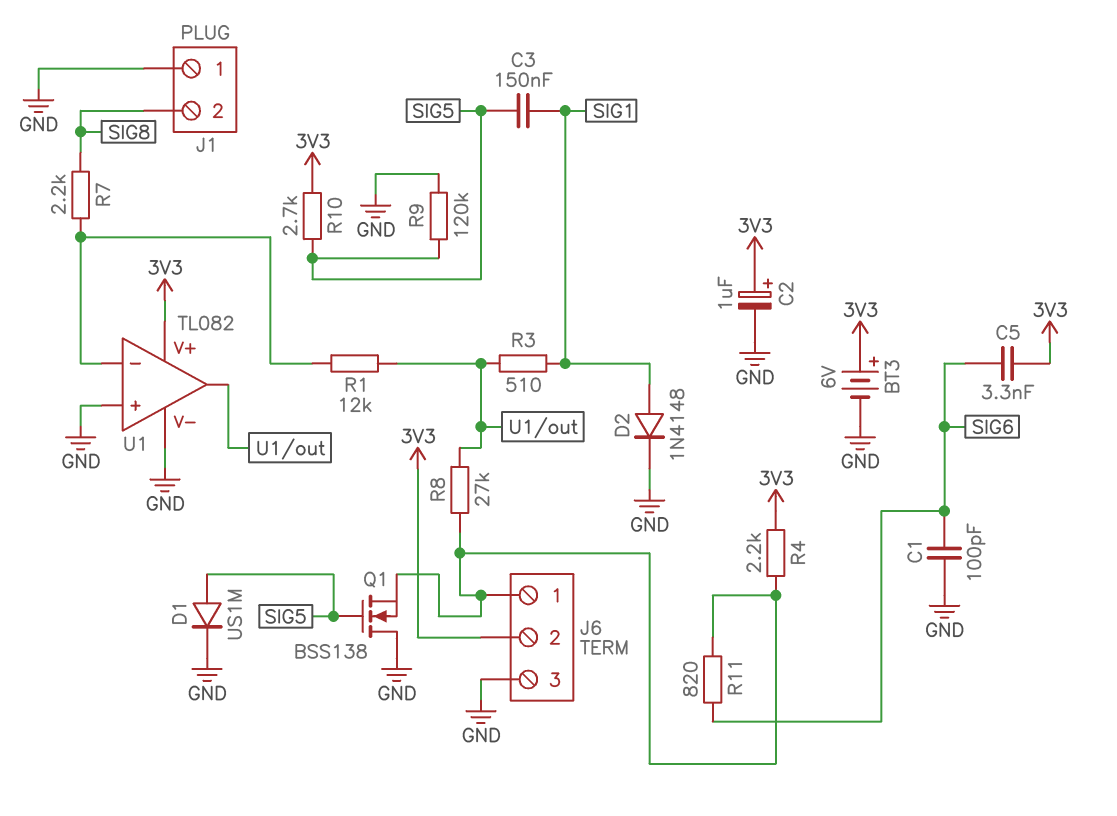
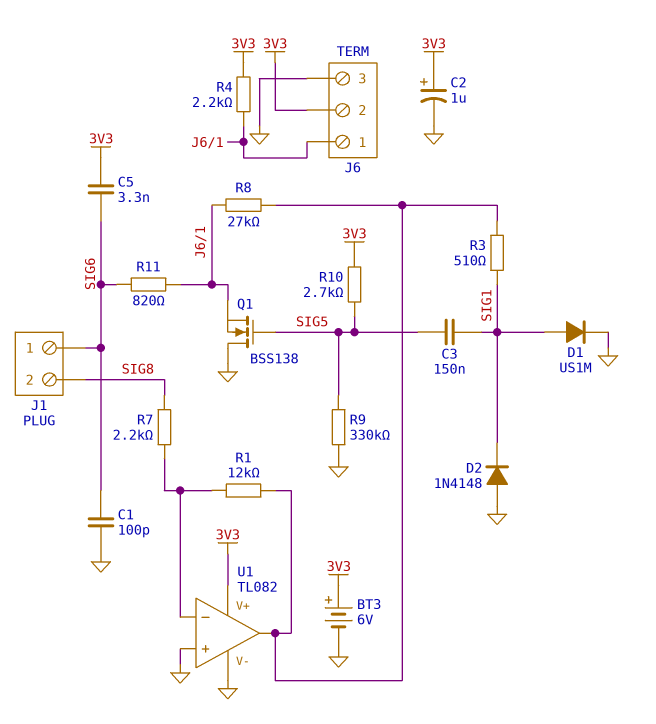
D1: diode US1M (A SIG5, K GND) -> diode US1M (A SIG1, K GND)
D2: diode 1N4148 (A SIG1, K GND) -> diode 1N4148 (A GND, K SIG1)
J1 pin 1: GND -> SIG6
R9: 120k (GND, SIG5) -> 330k (GND, SIG5)

